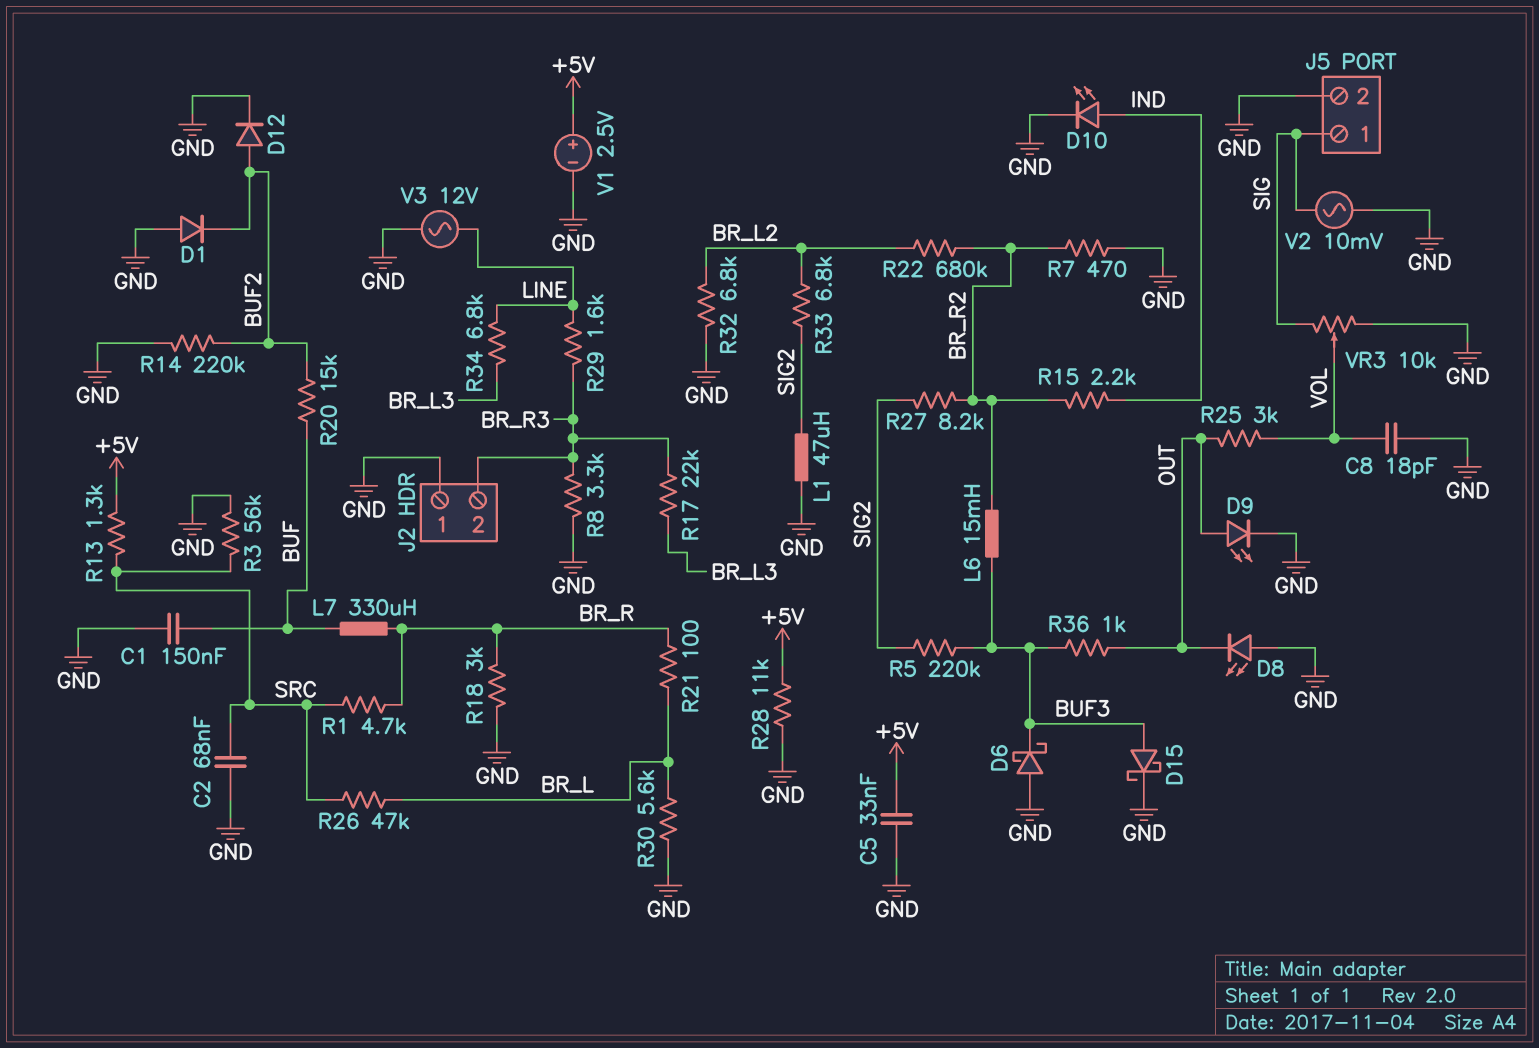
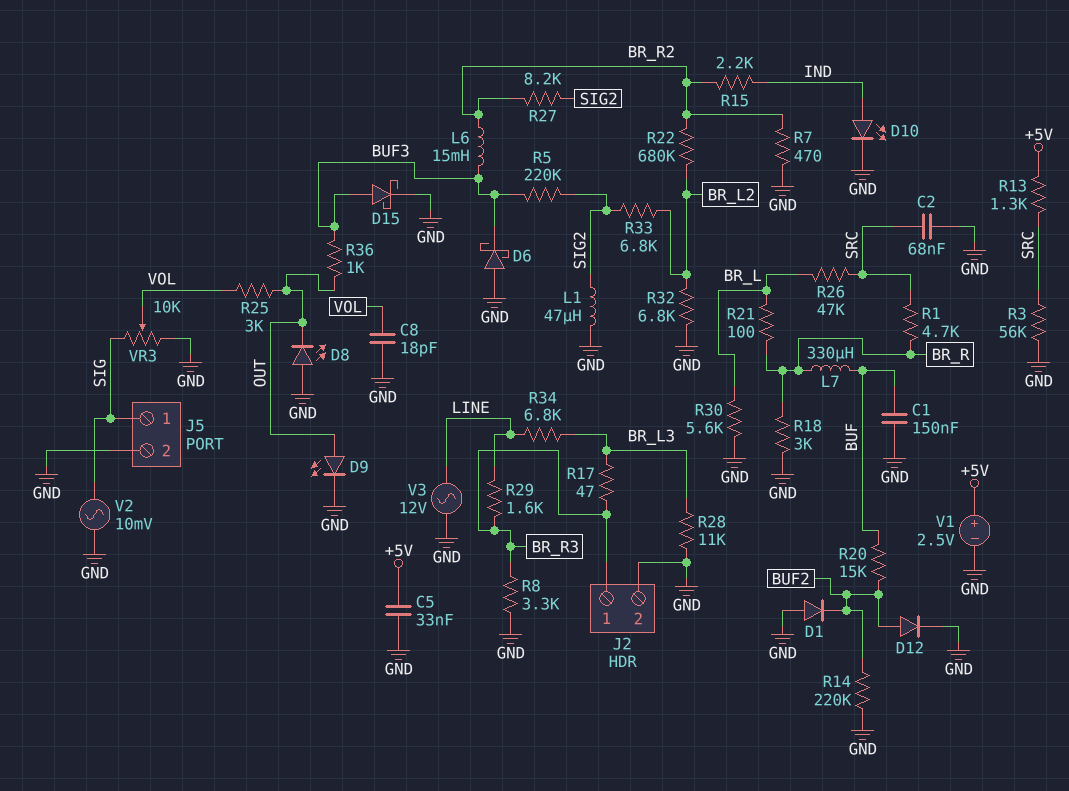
J2 pin 1: GND -> BR_R3
J2 pin 2: BR_R3 -> GND
R17: 22k (BR_L3, BR_R3) -> 47 (BR_L3, BR_R3)
R28: 11k (+5V, GND) -> 11k (BR_L3, GND)

